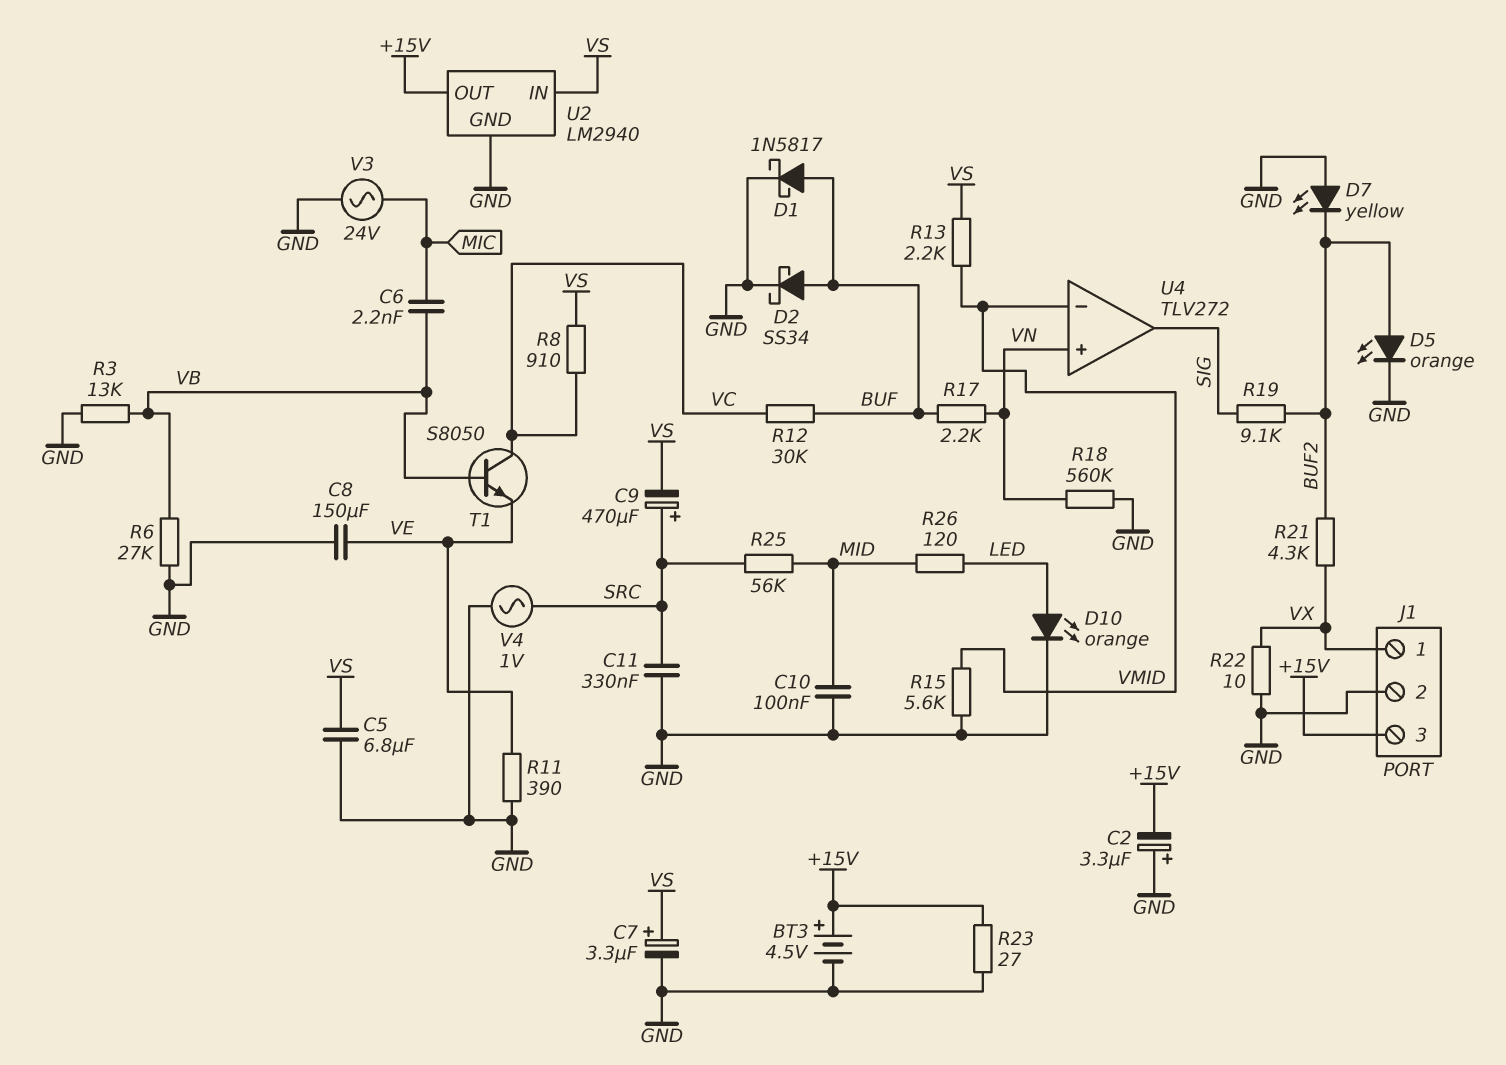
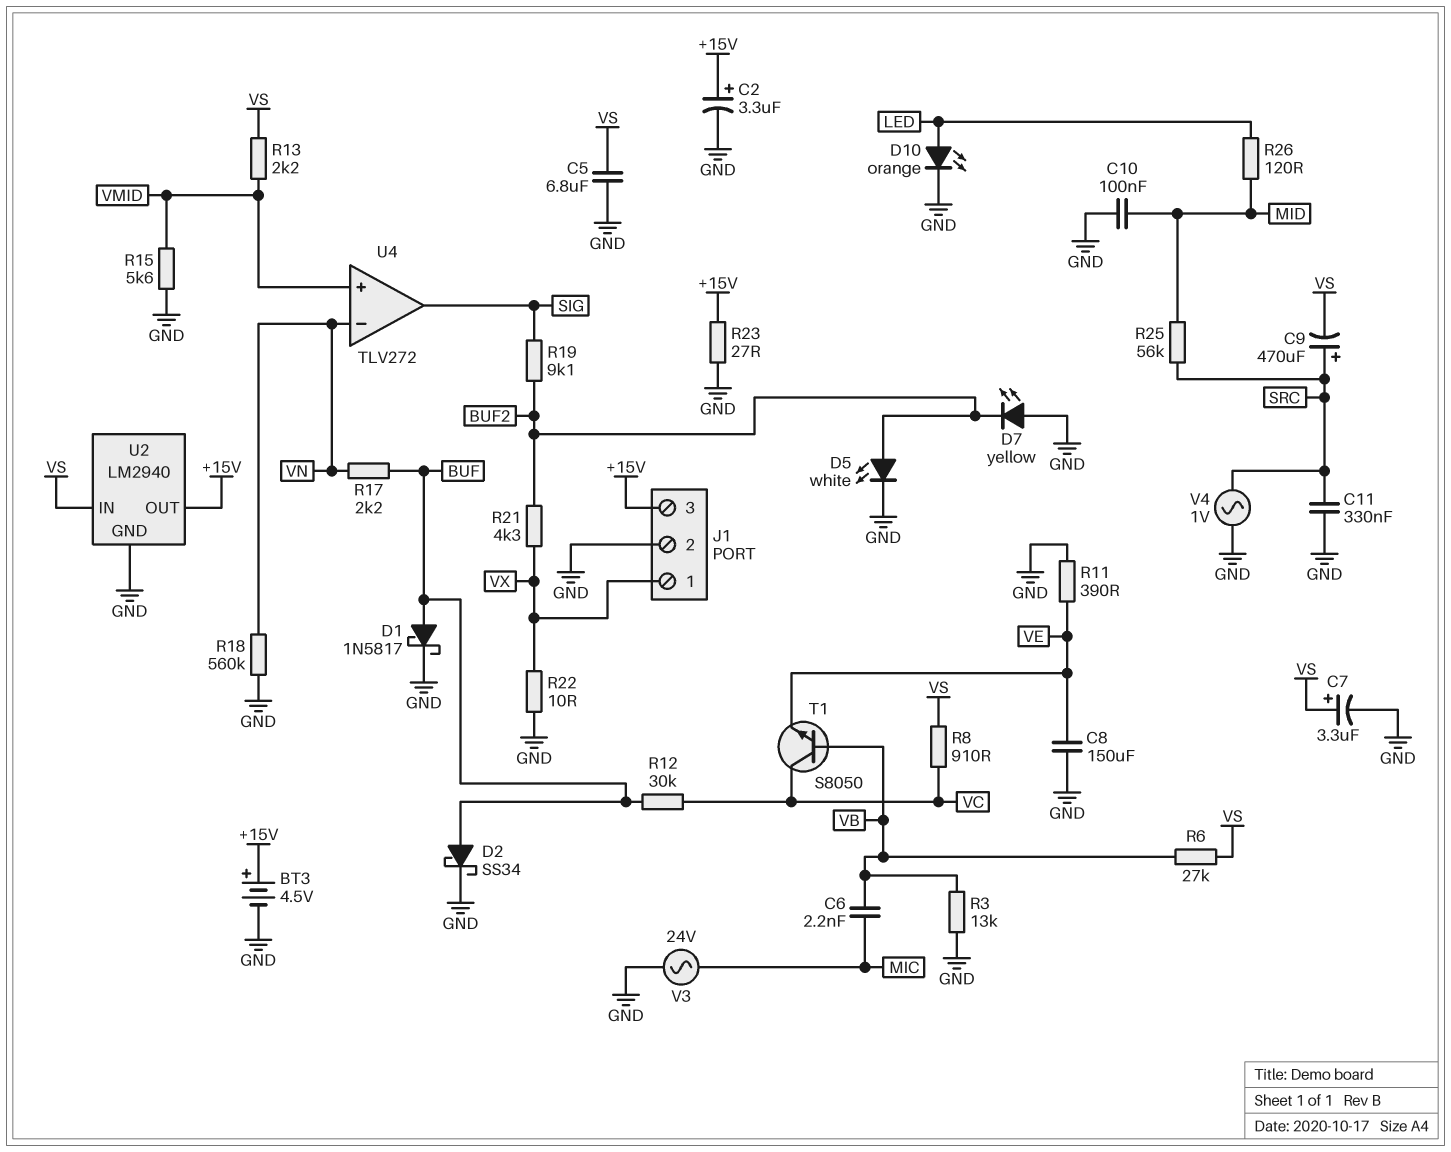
C2: 3.3uF (plus GND, minus +15V) -> 3.3uF (plus +15V, minus GND)
D5: LED orange (A BUF2, K GND) -> LED white (A BUF2, K GND)
R6: 27k (GND, VB) -> 27k (VB, VS)
U4 pin in+: VN -> VMID
U4 pin in-: VMID -> VN

